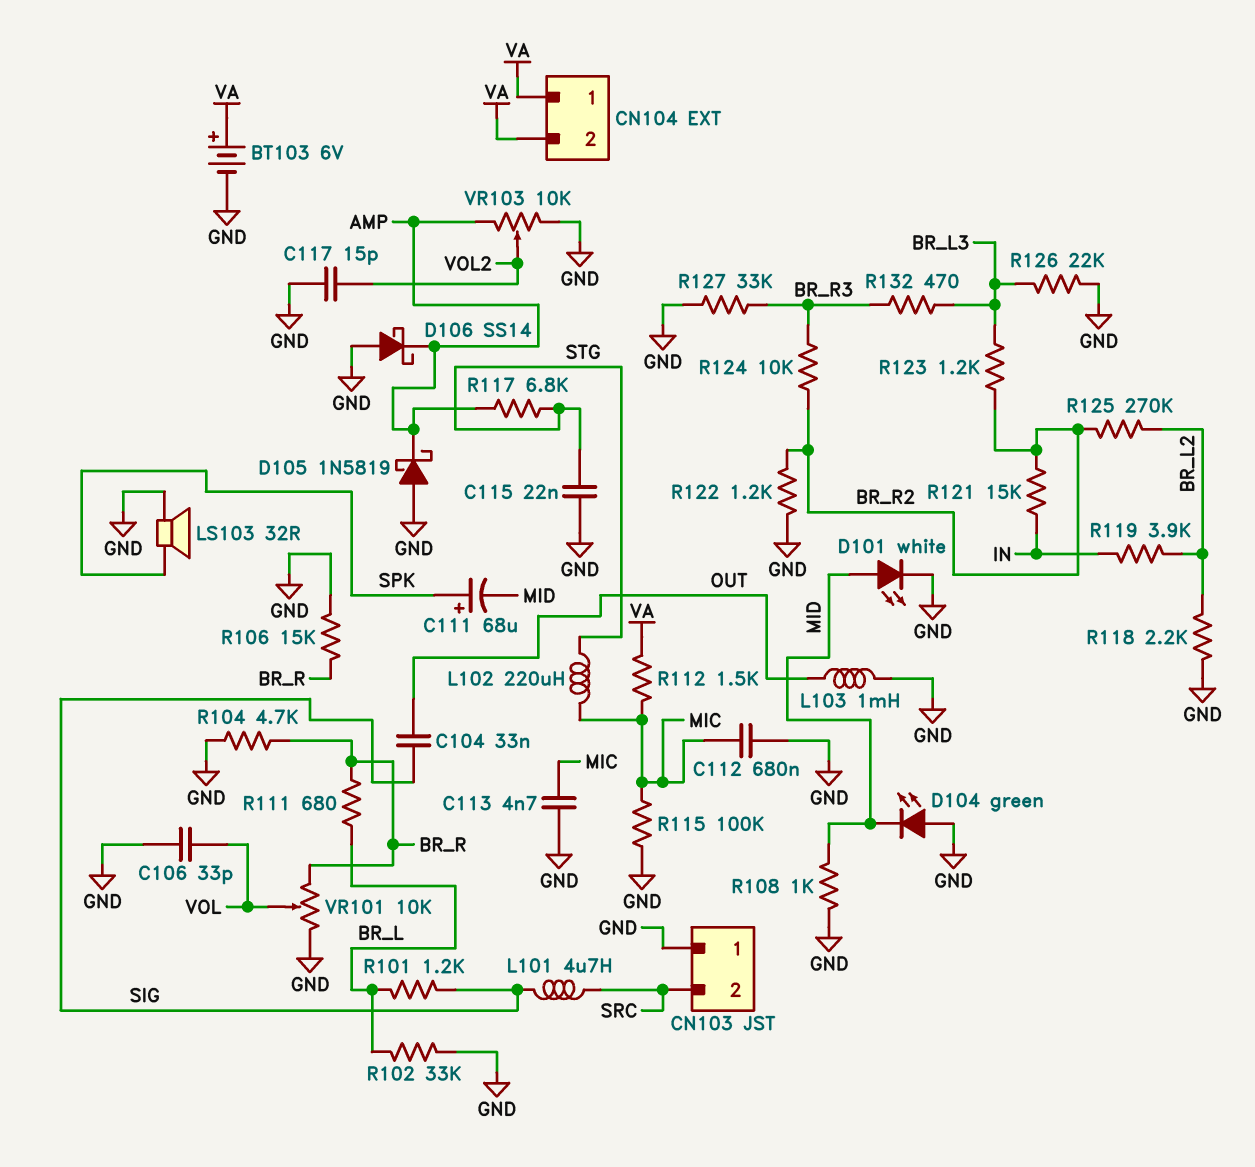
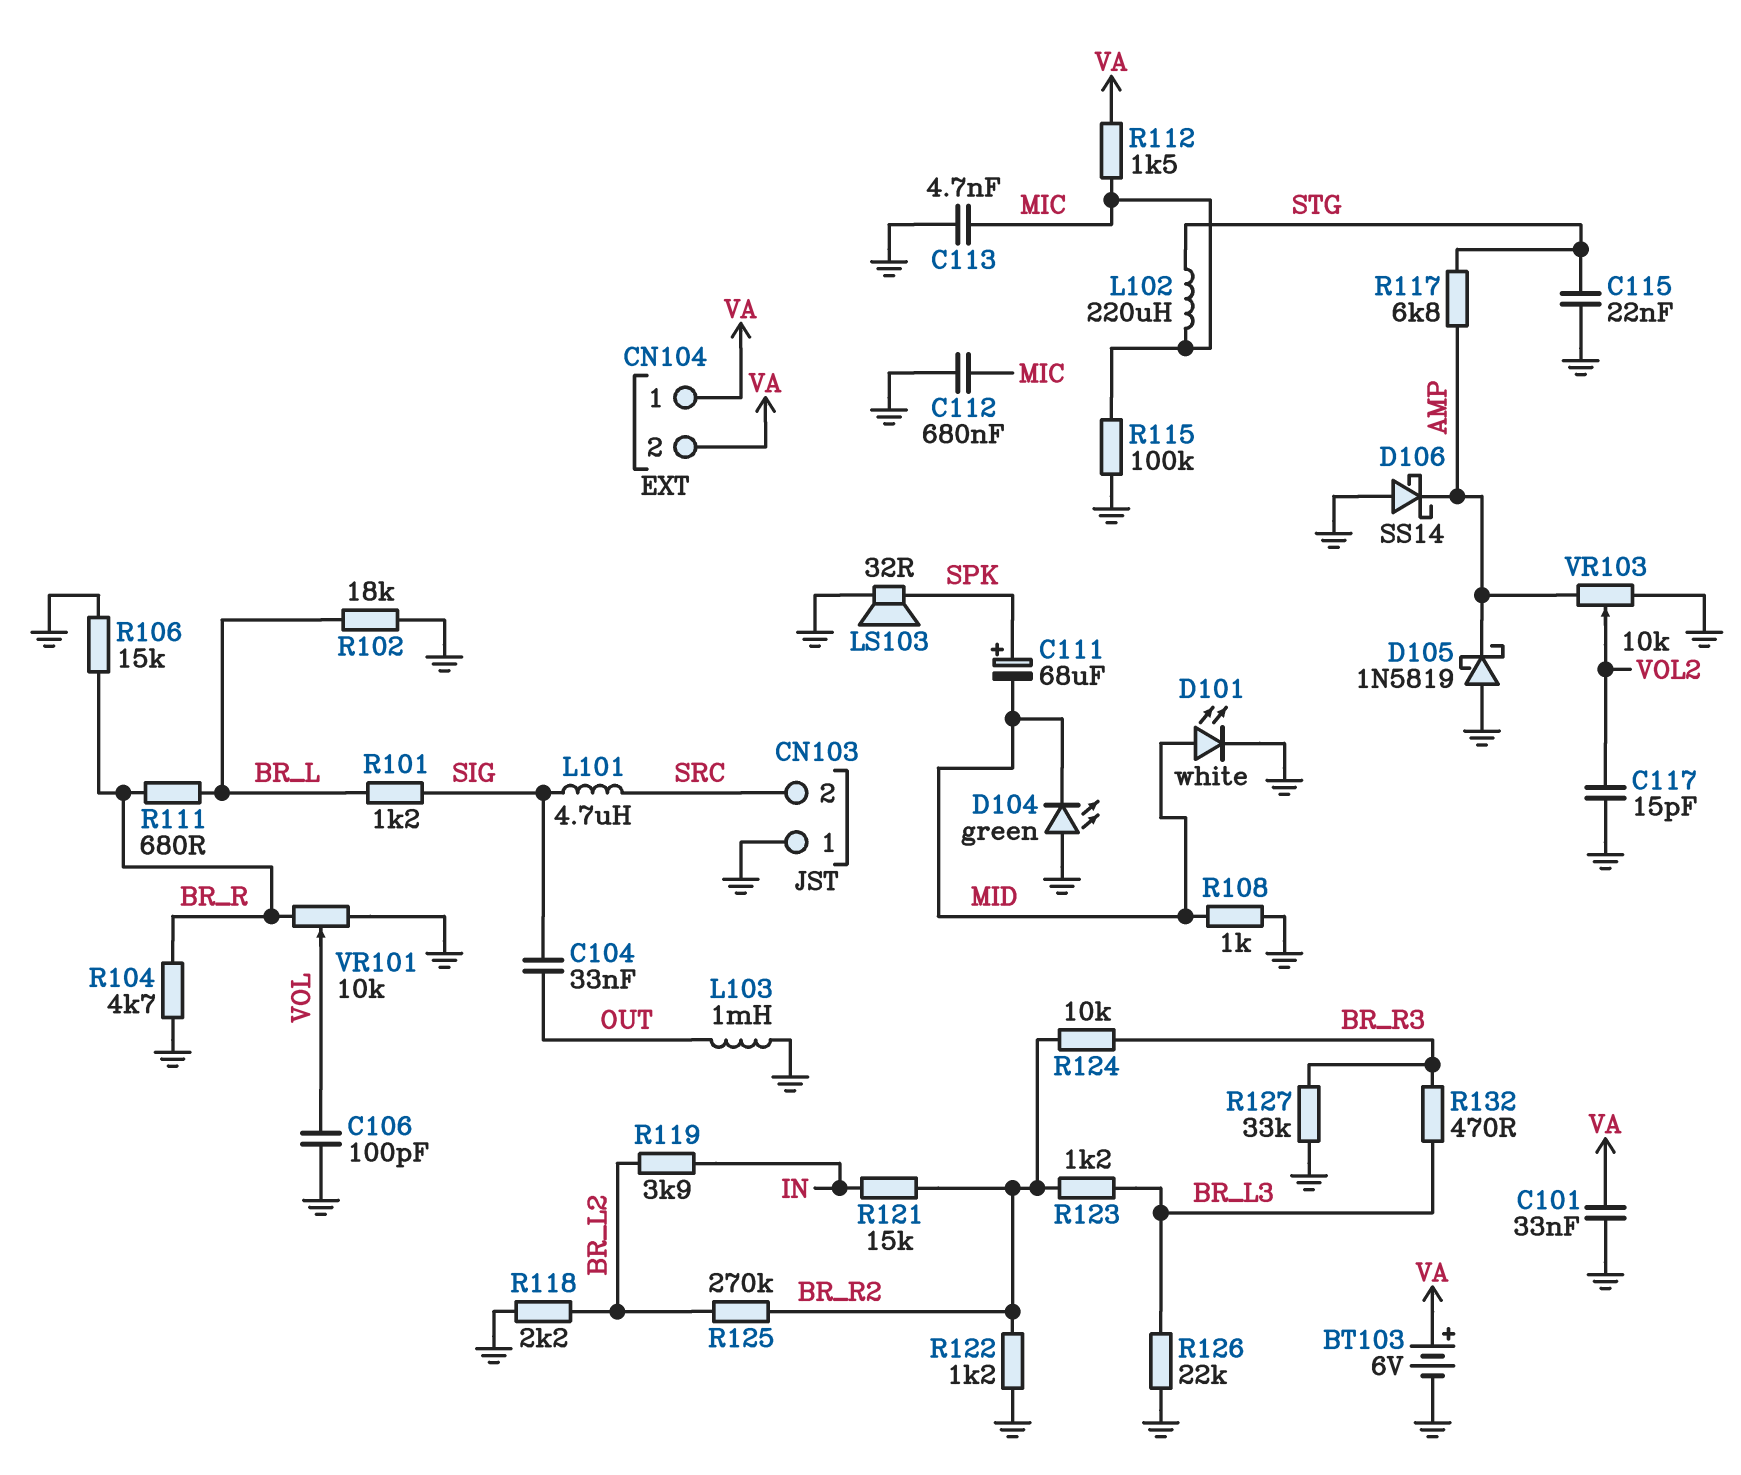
C101: none -> 33nF (GND, VA)
C106: 33pF (GND, VOL) -> 100pF (GND, VOL)
R102: 33k (BR_L, GND) -> 18k (BR_L, GND)

